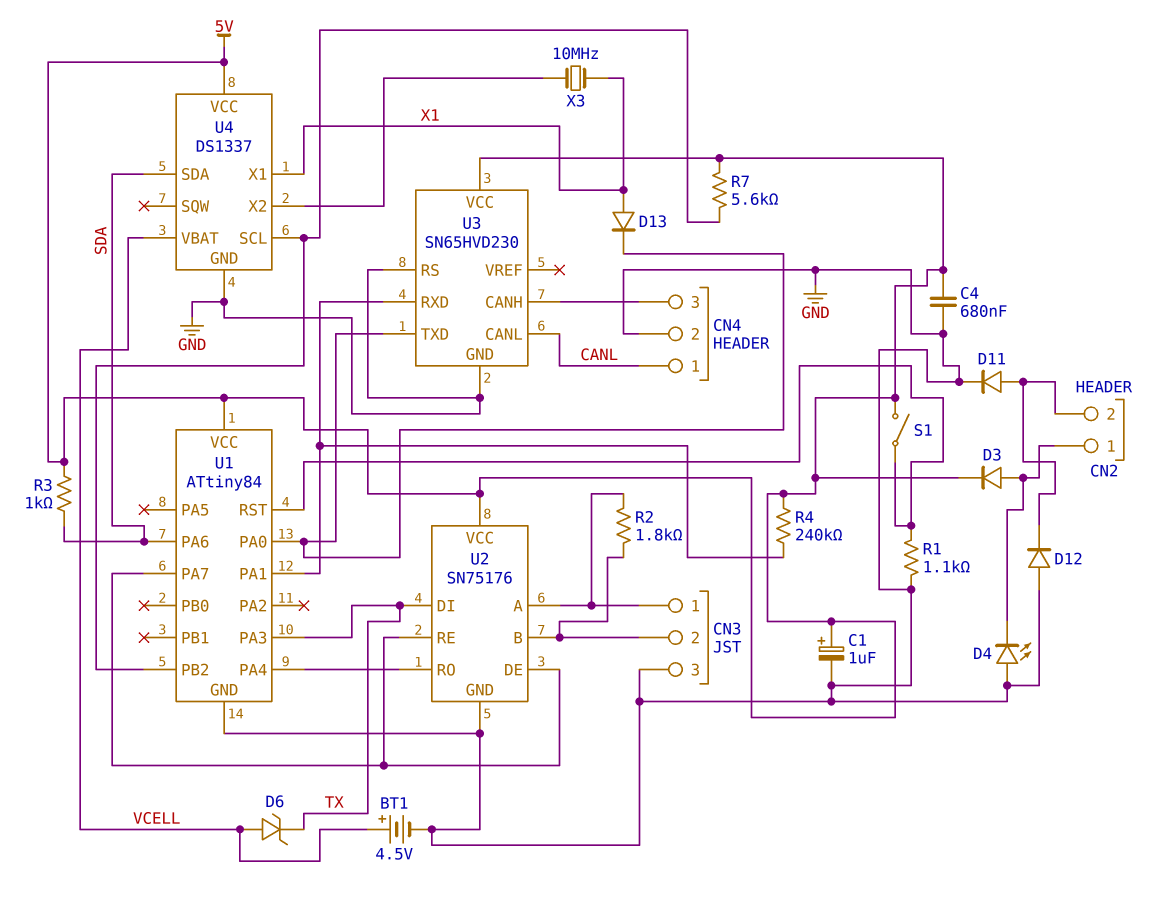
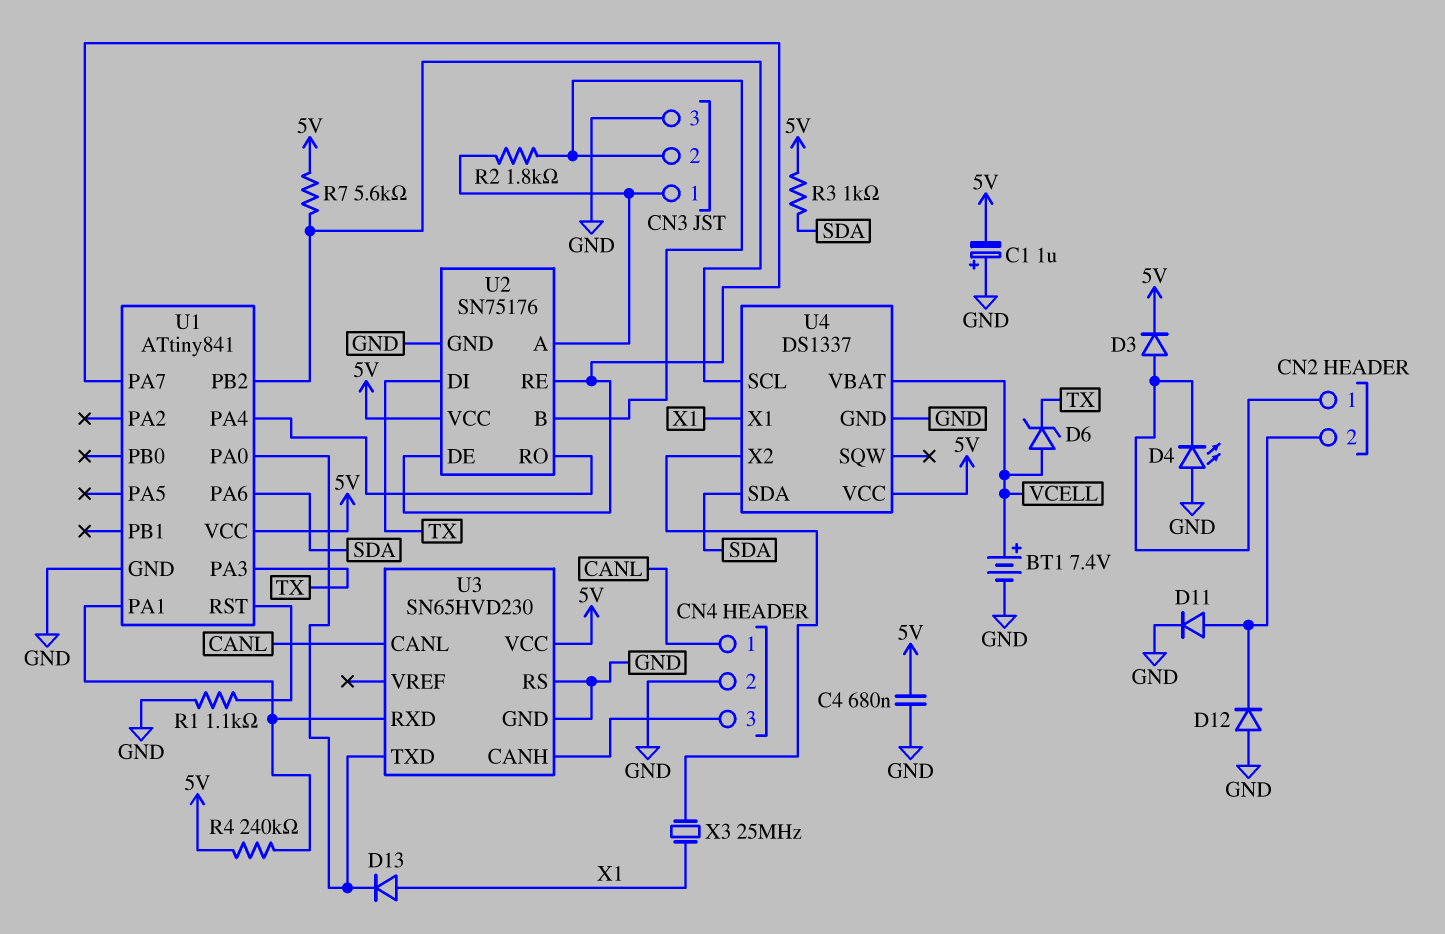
BT1: 4.5V (plus VCELL, minus GND) -> 7.4V (plus VCELL, minus GND)
C1: 1uF (plus 5V, minus GND) -> 1uF (plus GND, minus 5V)
S1: switch (5V, U1/RST) -> none
U1: ATtiny84 -> ATtiny841
X3: 10MHz (U4/X2, X1) -> 25MHz (U4/X2, X1)

